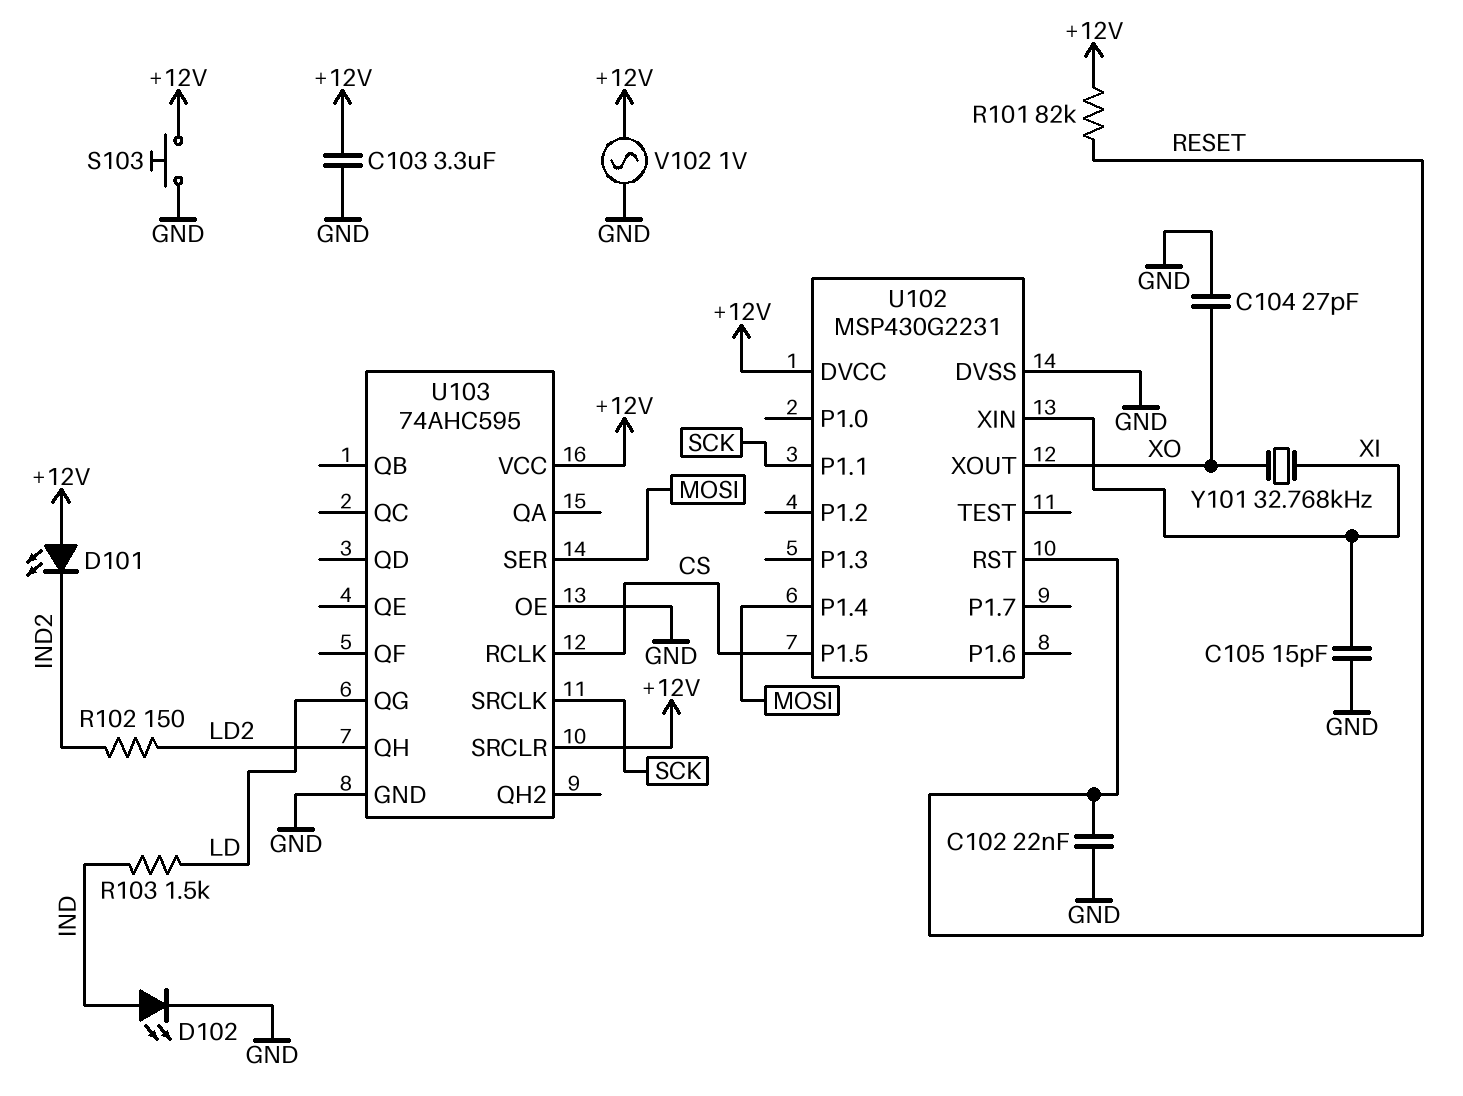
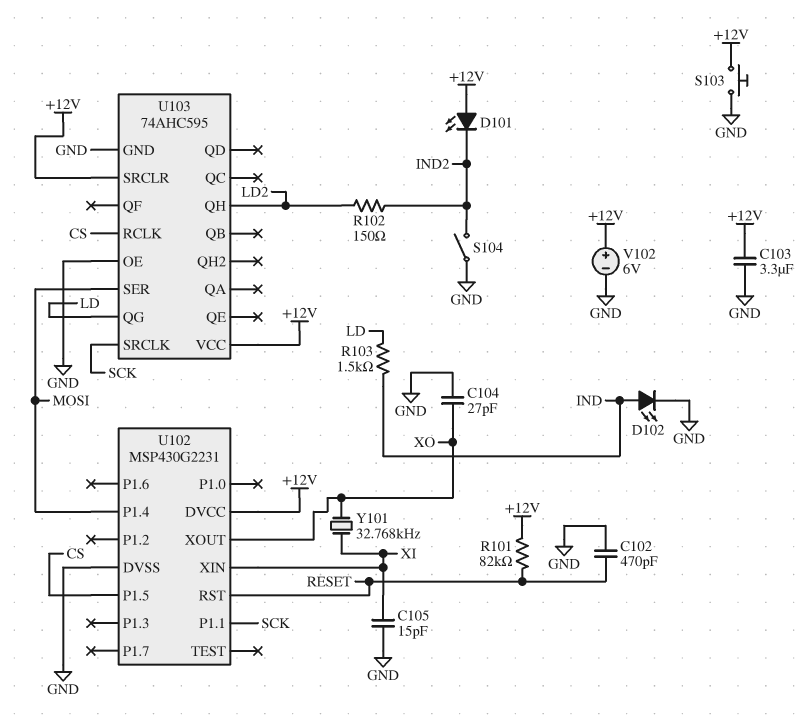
C102: 22nF (GND, RESET) -> 470pF (GND, RESET)
S104: none -> switch (GND, IND2)
V102: AC 1V (+12V, GND) -> 6V (plus +12V, minus GND)

